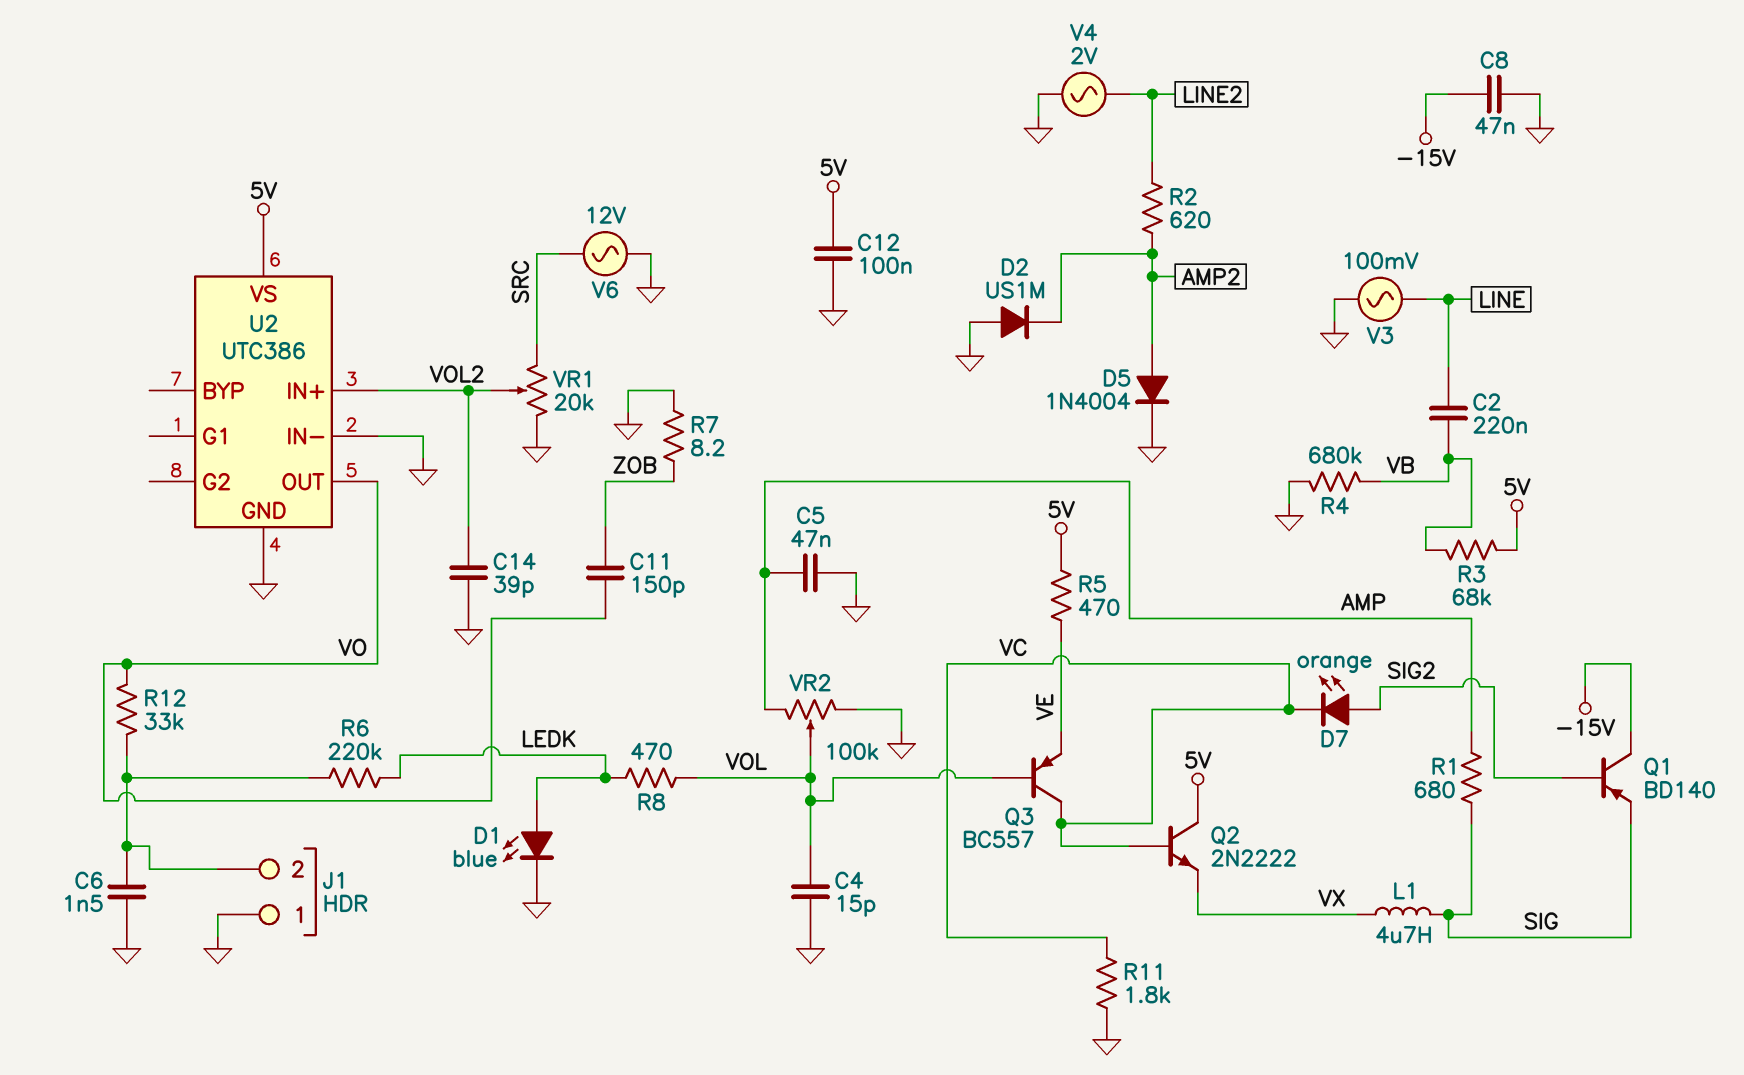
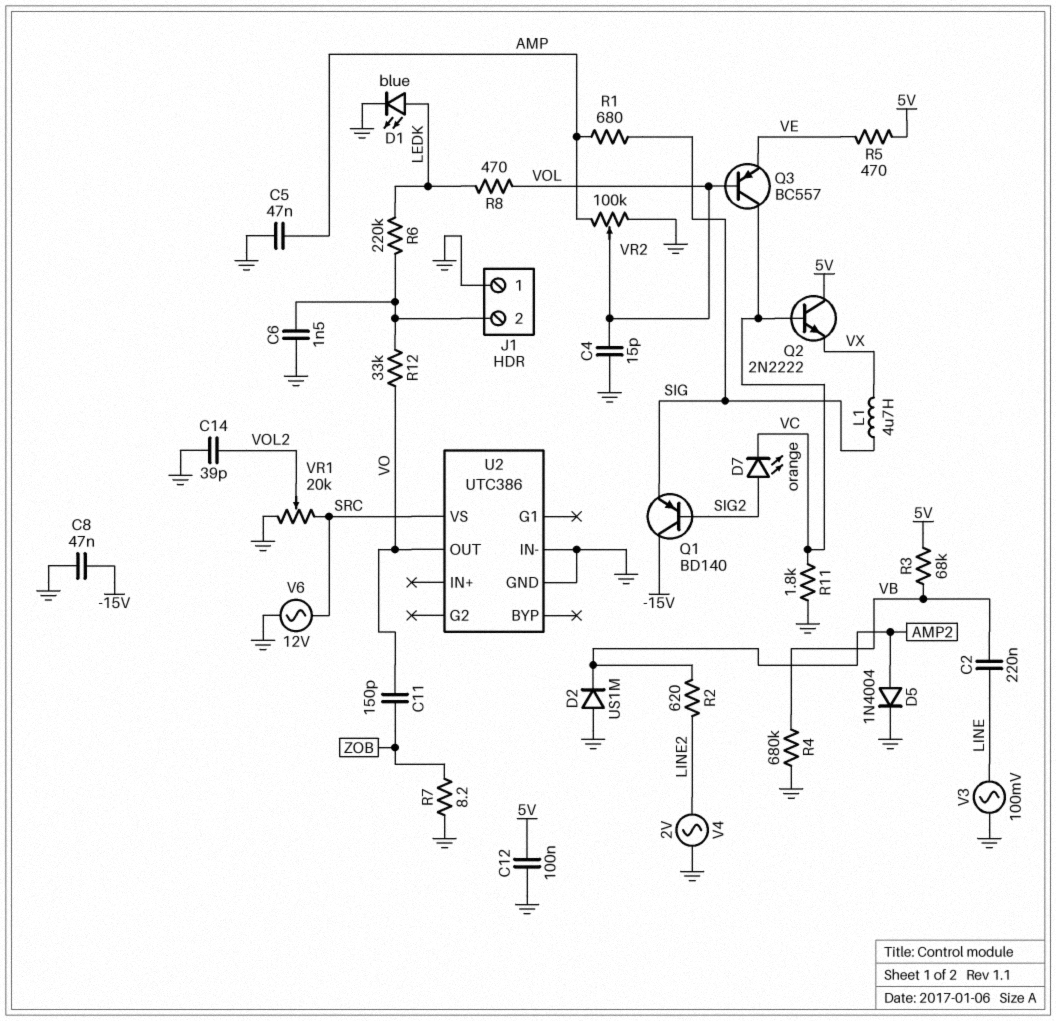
U2 pin IN+: VOL2 -> none
U2 pin VS: 5V -> SRC

